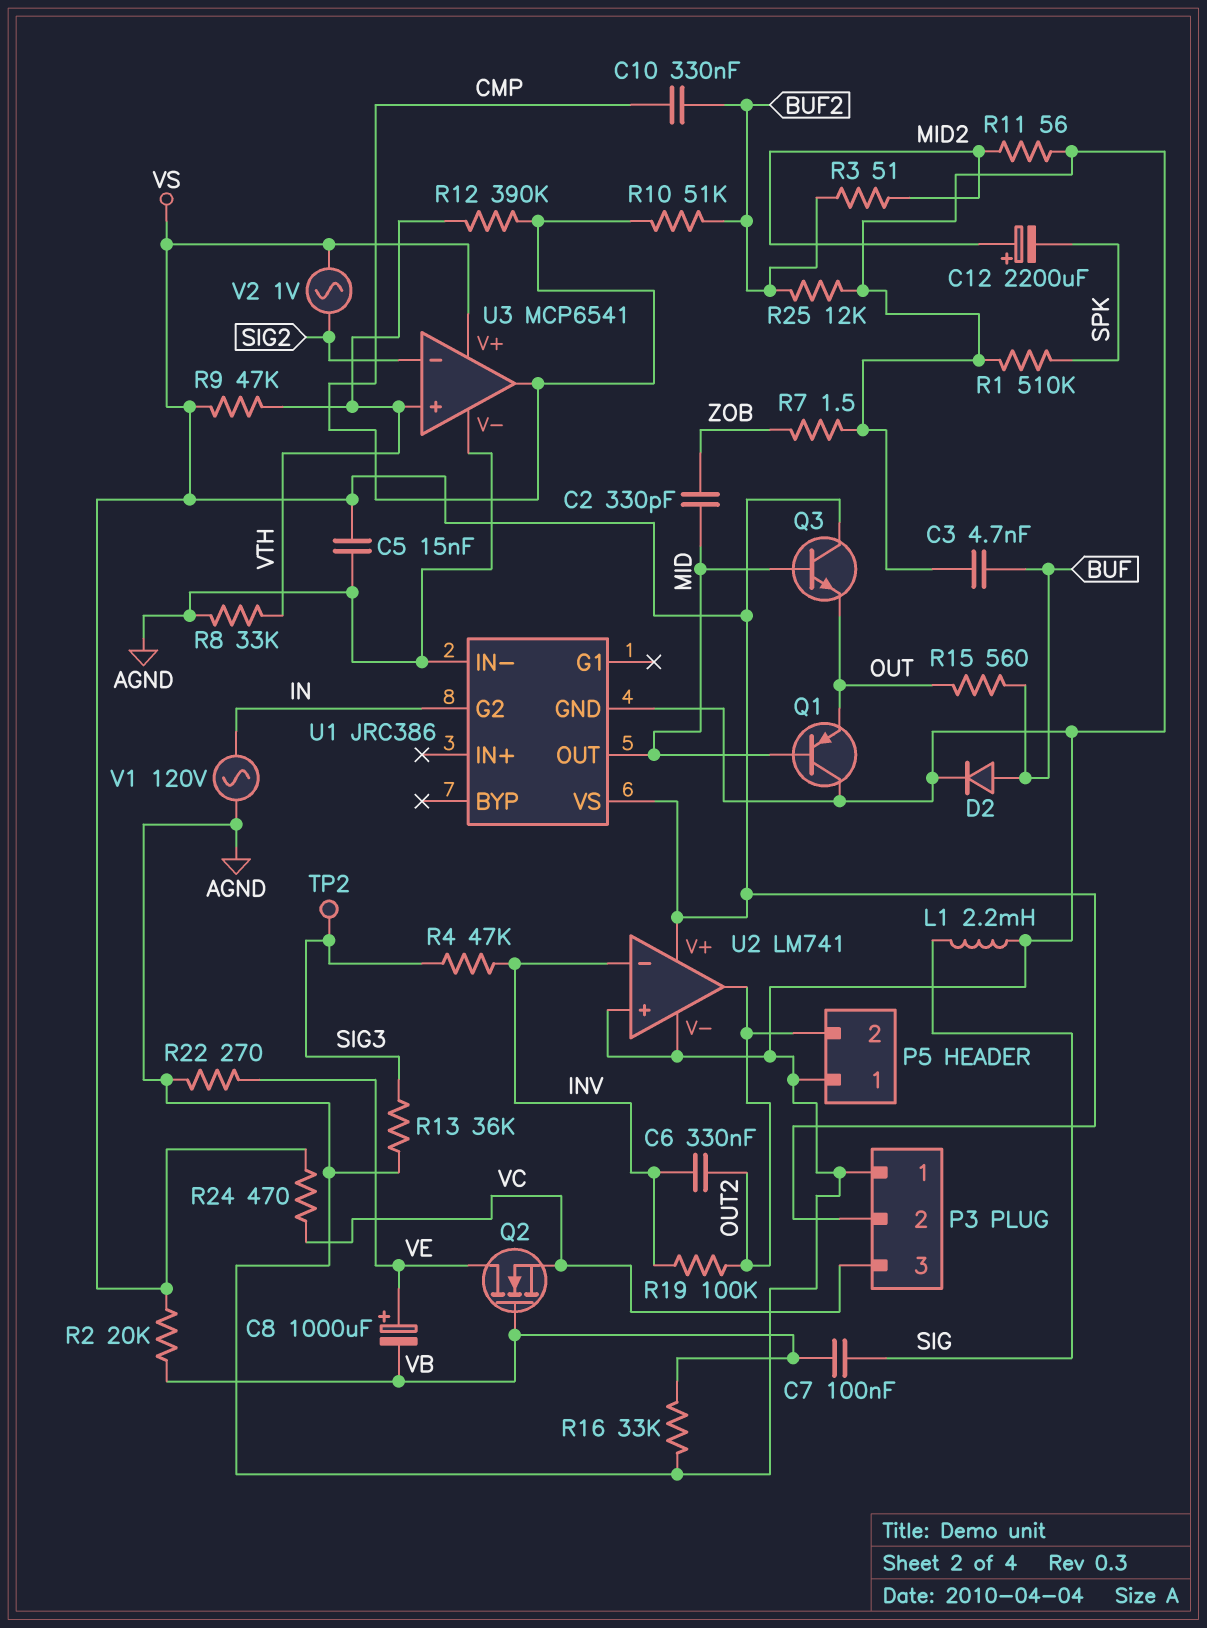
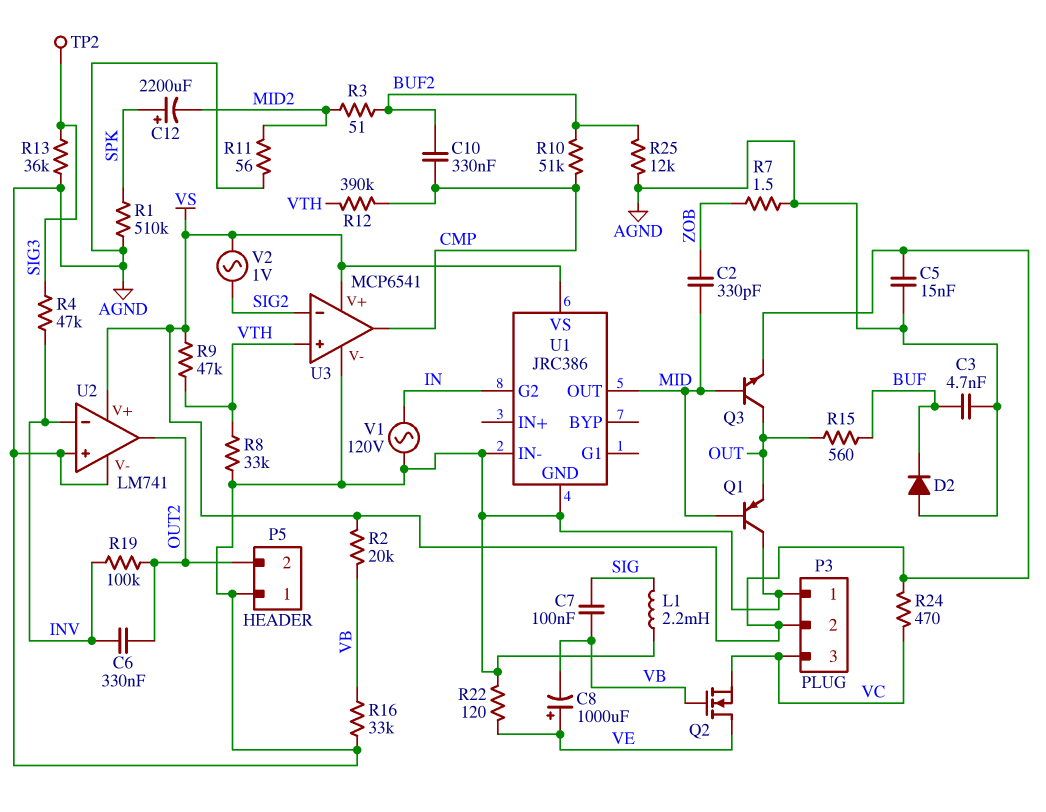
C12: 2200uF (plus MID2, minus SPK) -> 2200uF (plus SPK, minus MID2)
D2: diode (A BUF, K AGND) -> diode (A AGND, K BUF)
Q3: NPN (B MID, C VS, E OUT) -> NPN (B MID, C OUT, E VS)
R22: 270 (AGND, VE) -> 120 (AGND, VE)

